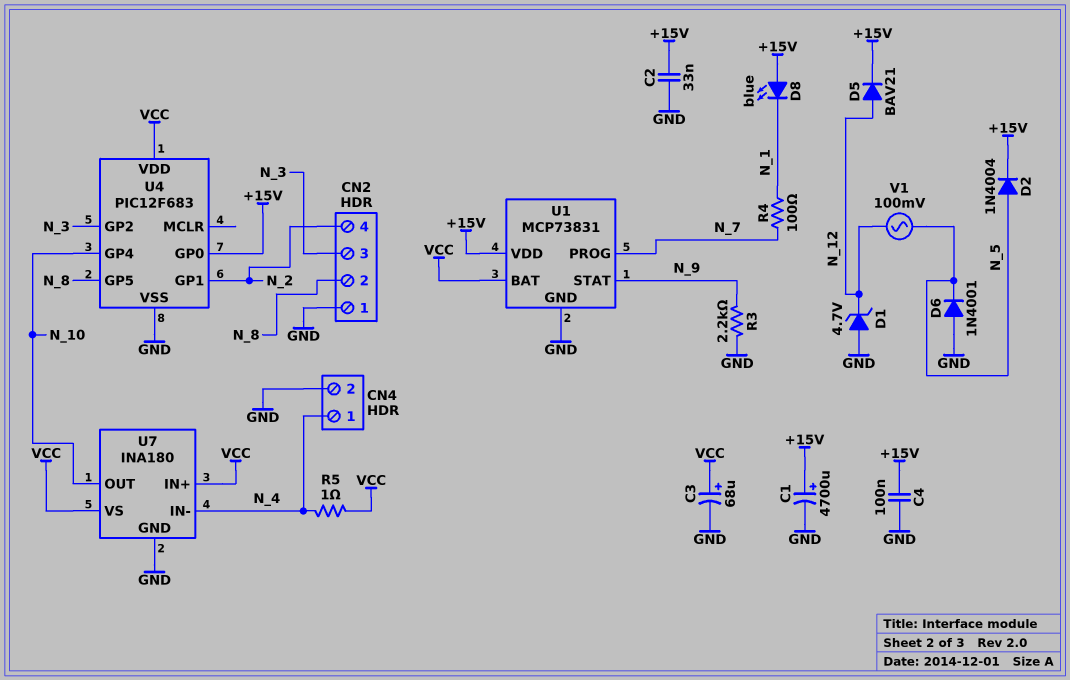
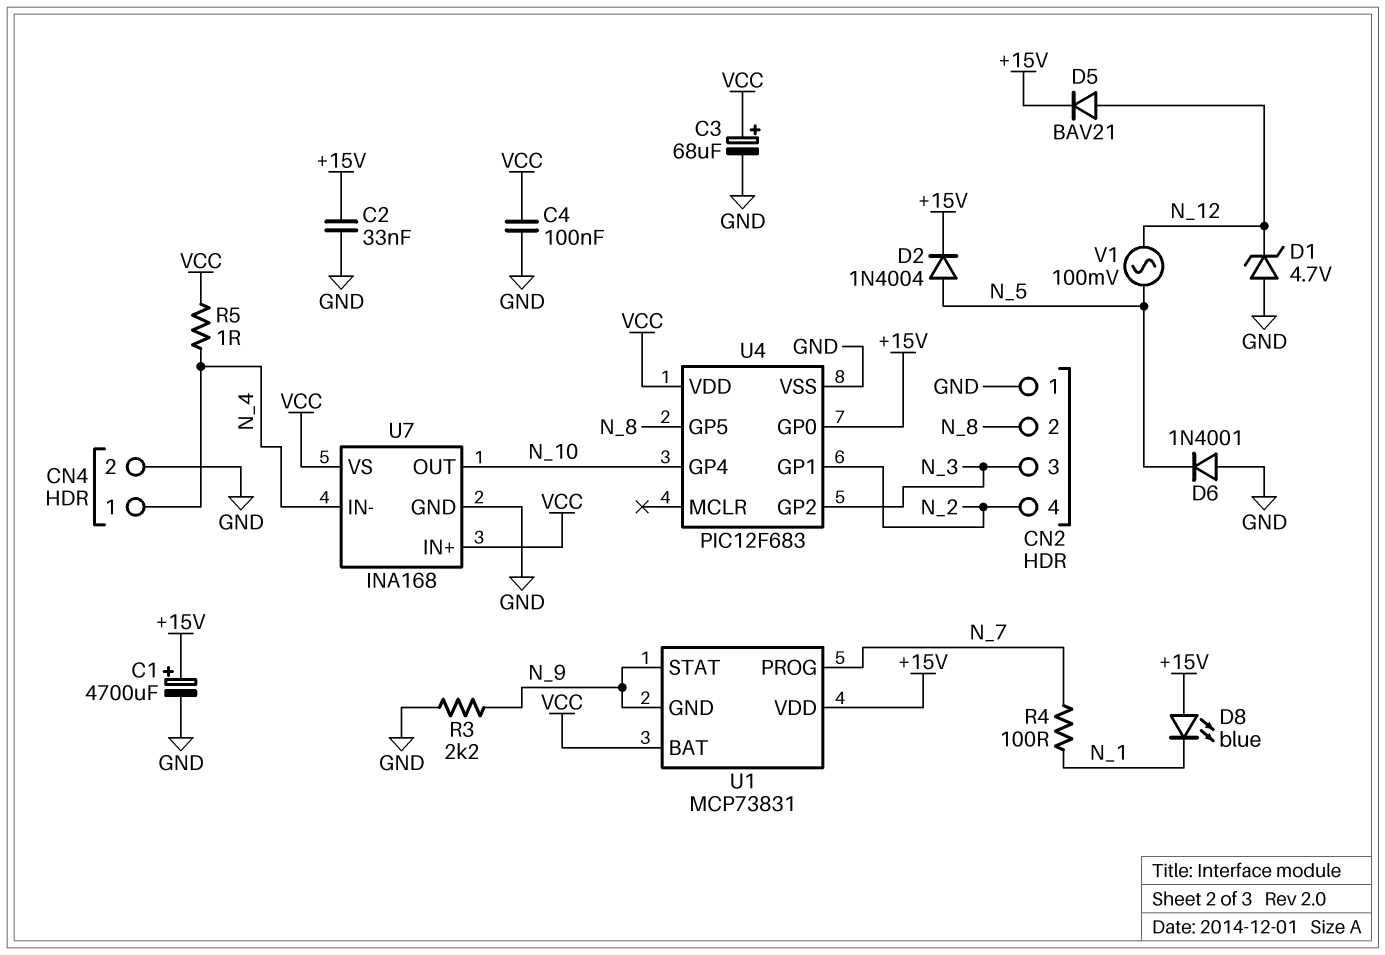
C4: 100nF (+15V, GND) -> 100nF (GND, VCC)
U1 pin GND: GND -> N_9
U7: INA180 -> INA168

